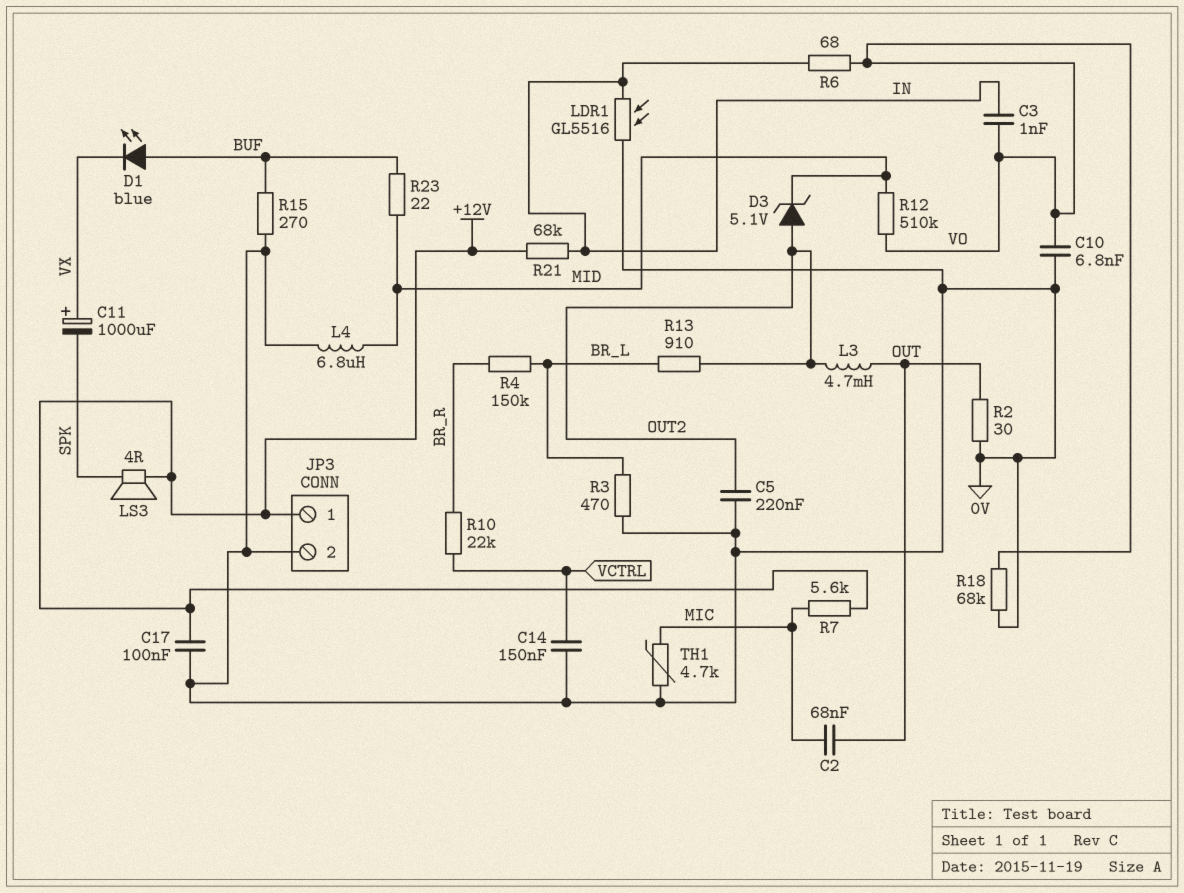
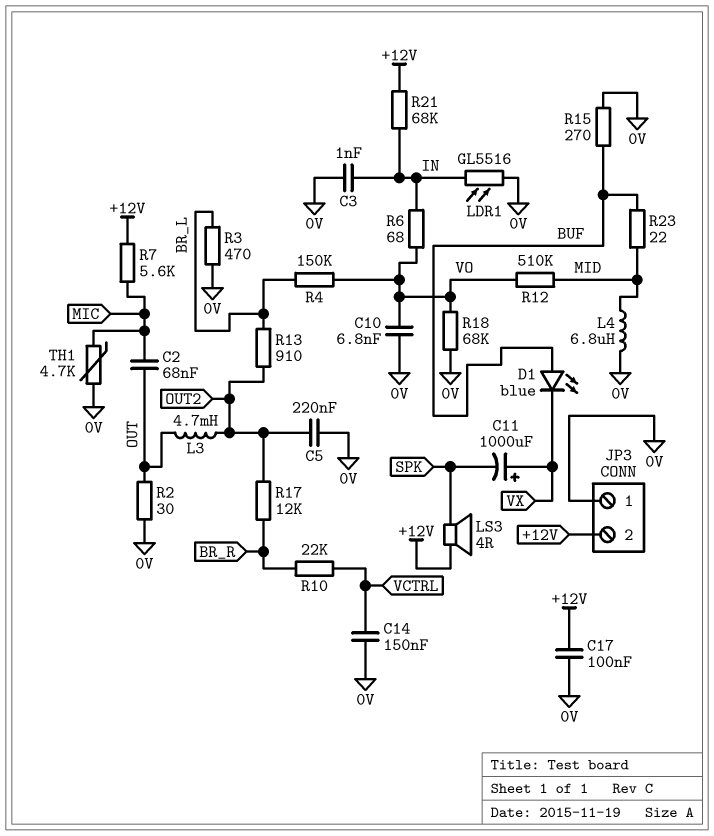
C3: 1nF (IN, VO) -> 1nF (0V, IN)
D3: zener 5.1V (A OUT2, K MID) -> none
JP3 pin 1: +12V -> 0V
JP3 pin 2: 0V -> +12V
R4: 150k (BR_L, BR_R) -> 150k (BR_L, VO)
R17: none -> 12k (BR_R, OUT2)

